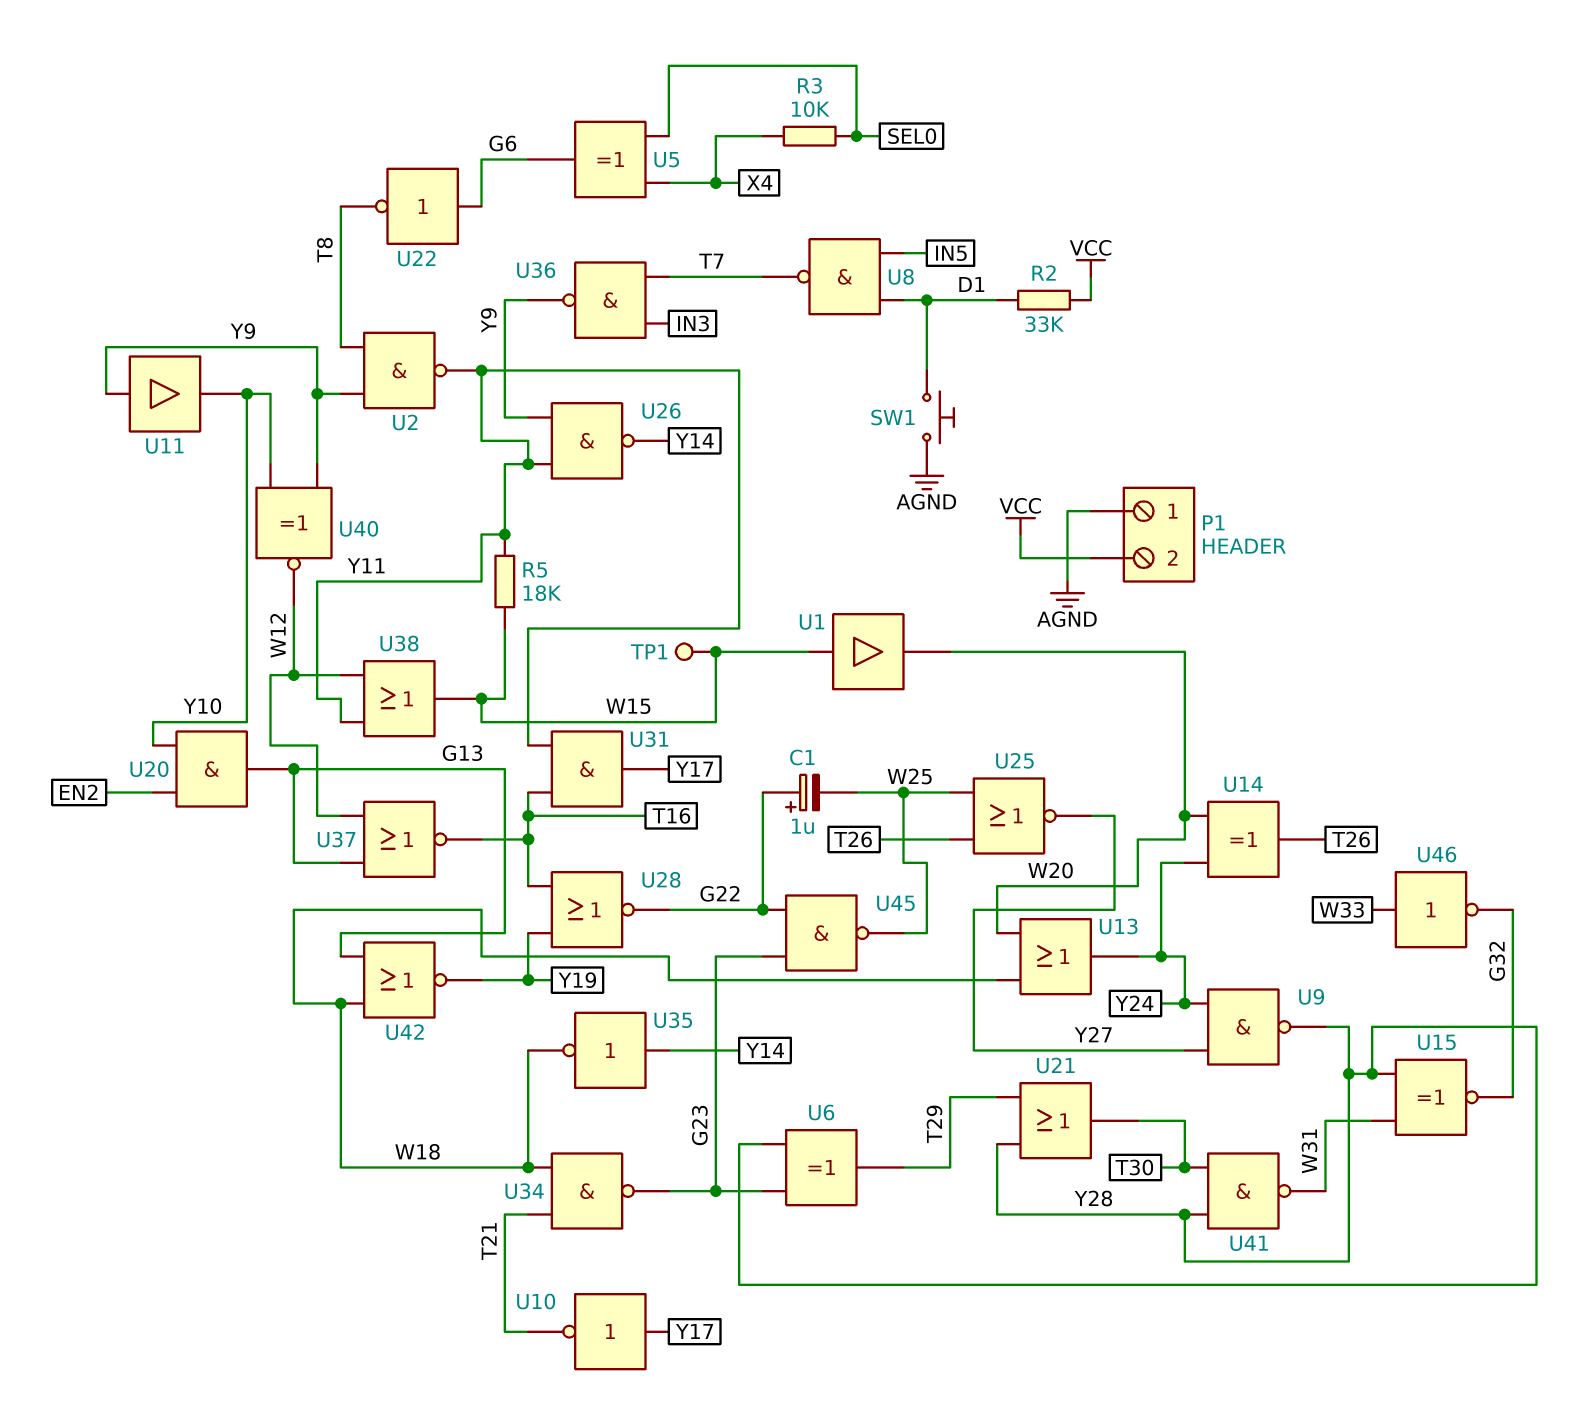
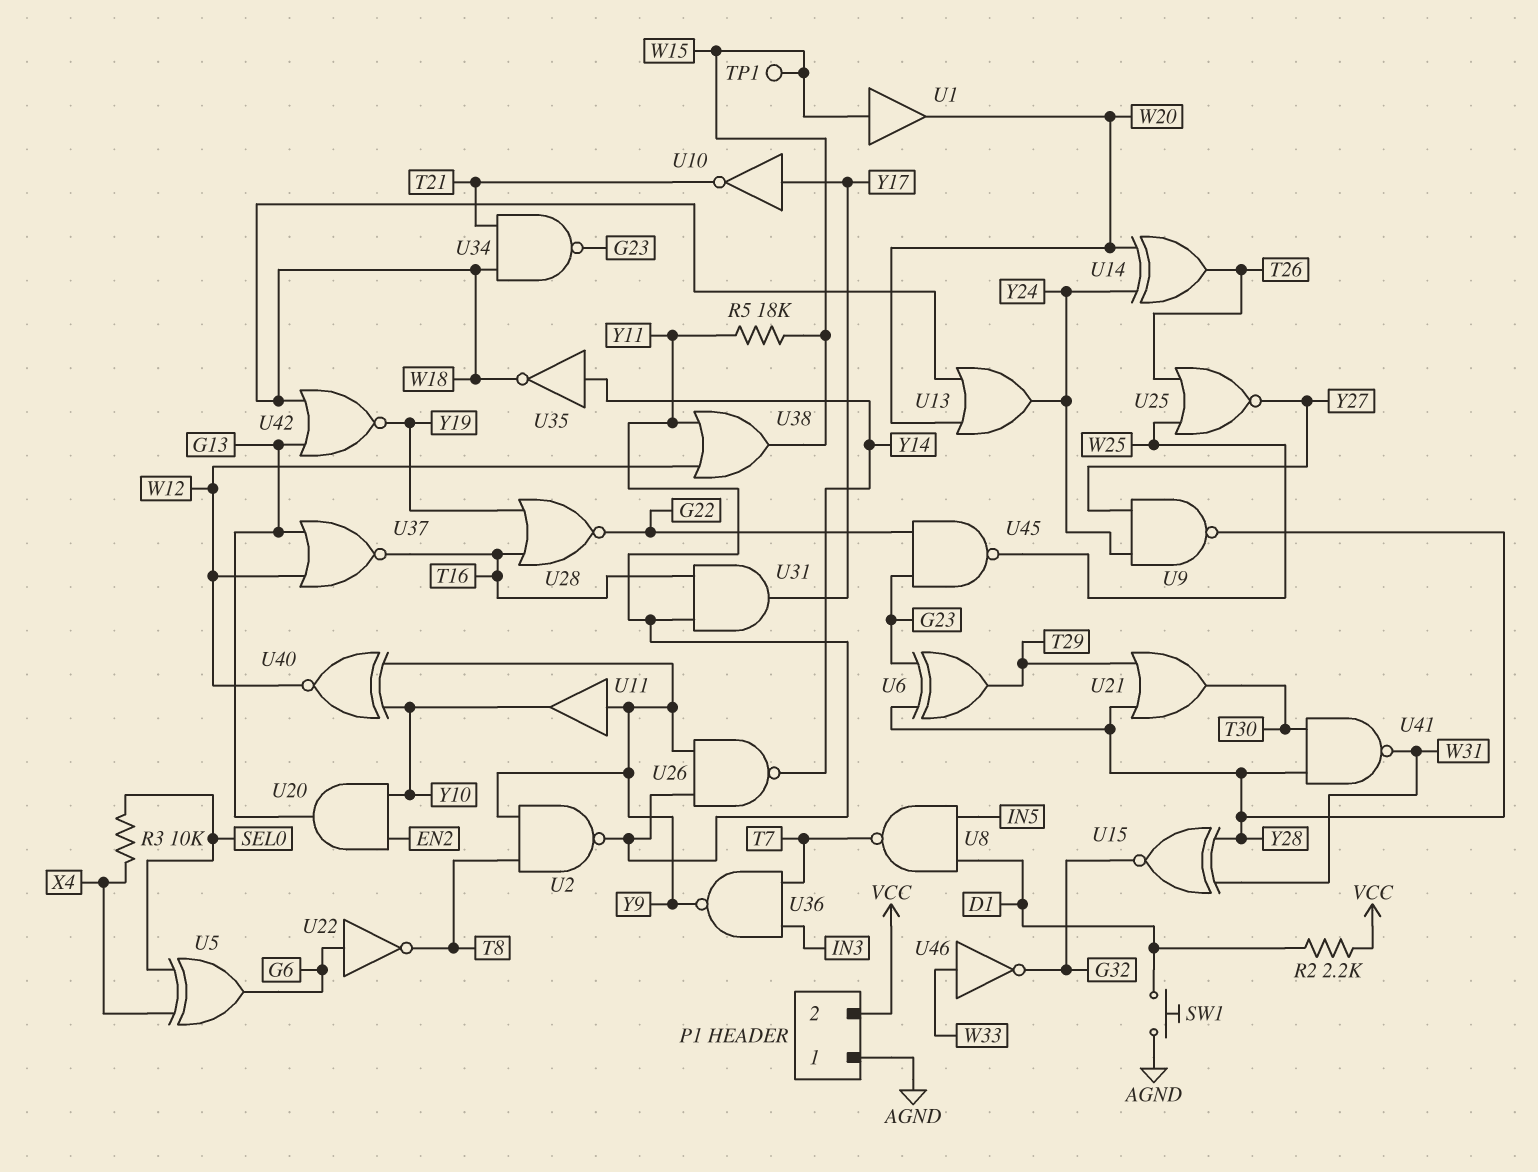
C1: 1uF (plus G22, minus W25) -> none
R2: 33k (D1, VCC) -> 2.2k (D1, VCC)

